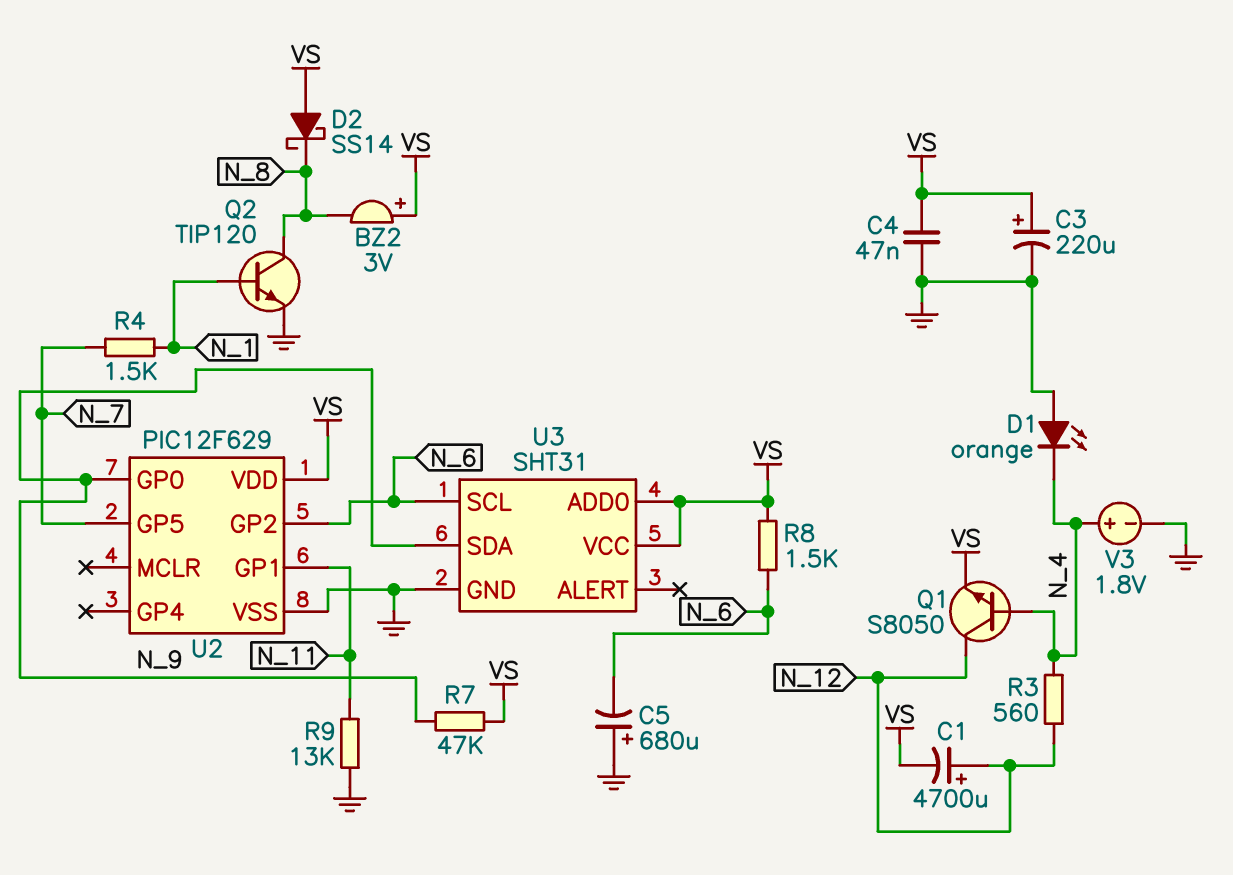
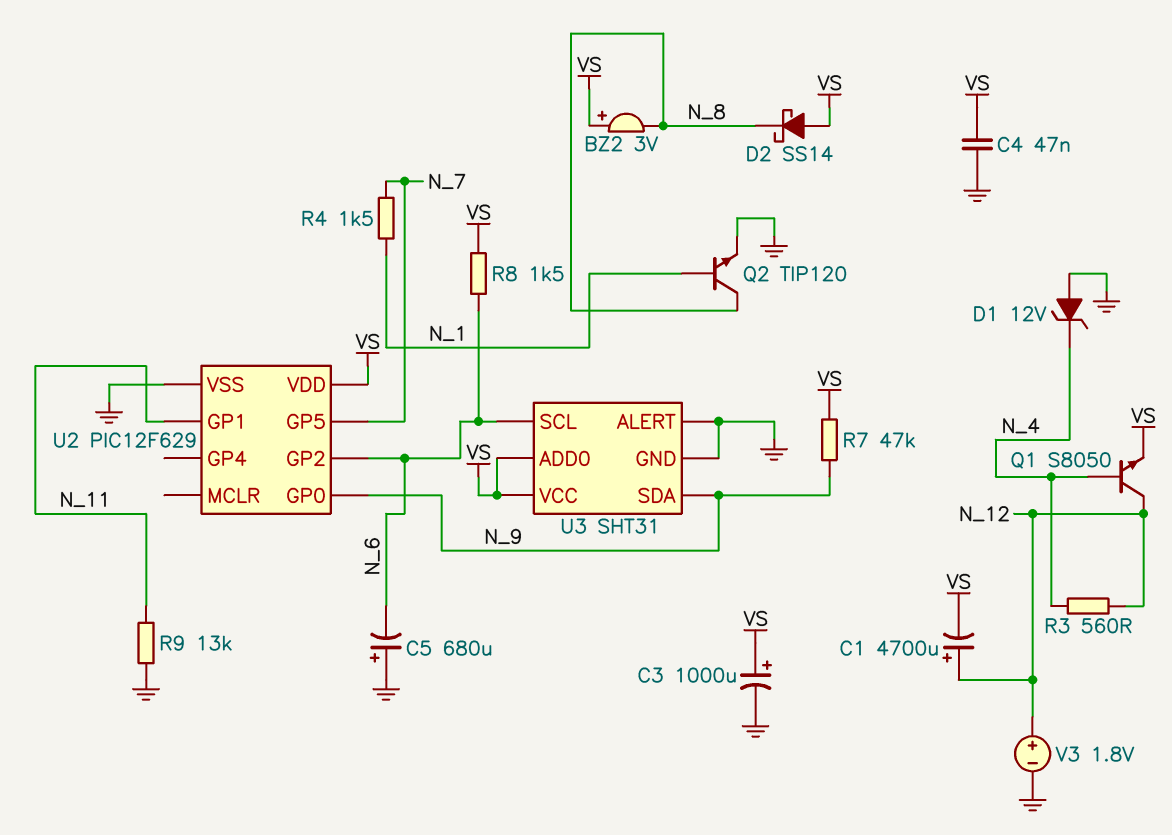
C3: 220uF (plus VS, minus GND) -> 1000uF (plus VS, minus GND)
D1: LED orange (A GND, K N_4) -> zener 12V (A GND, K N_4)
U3 pin ALERT: none -> GND
V3: 1.8V (plus N_4, minus GND) -> 1.8V (plus N_12, minus GND)

